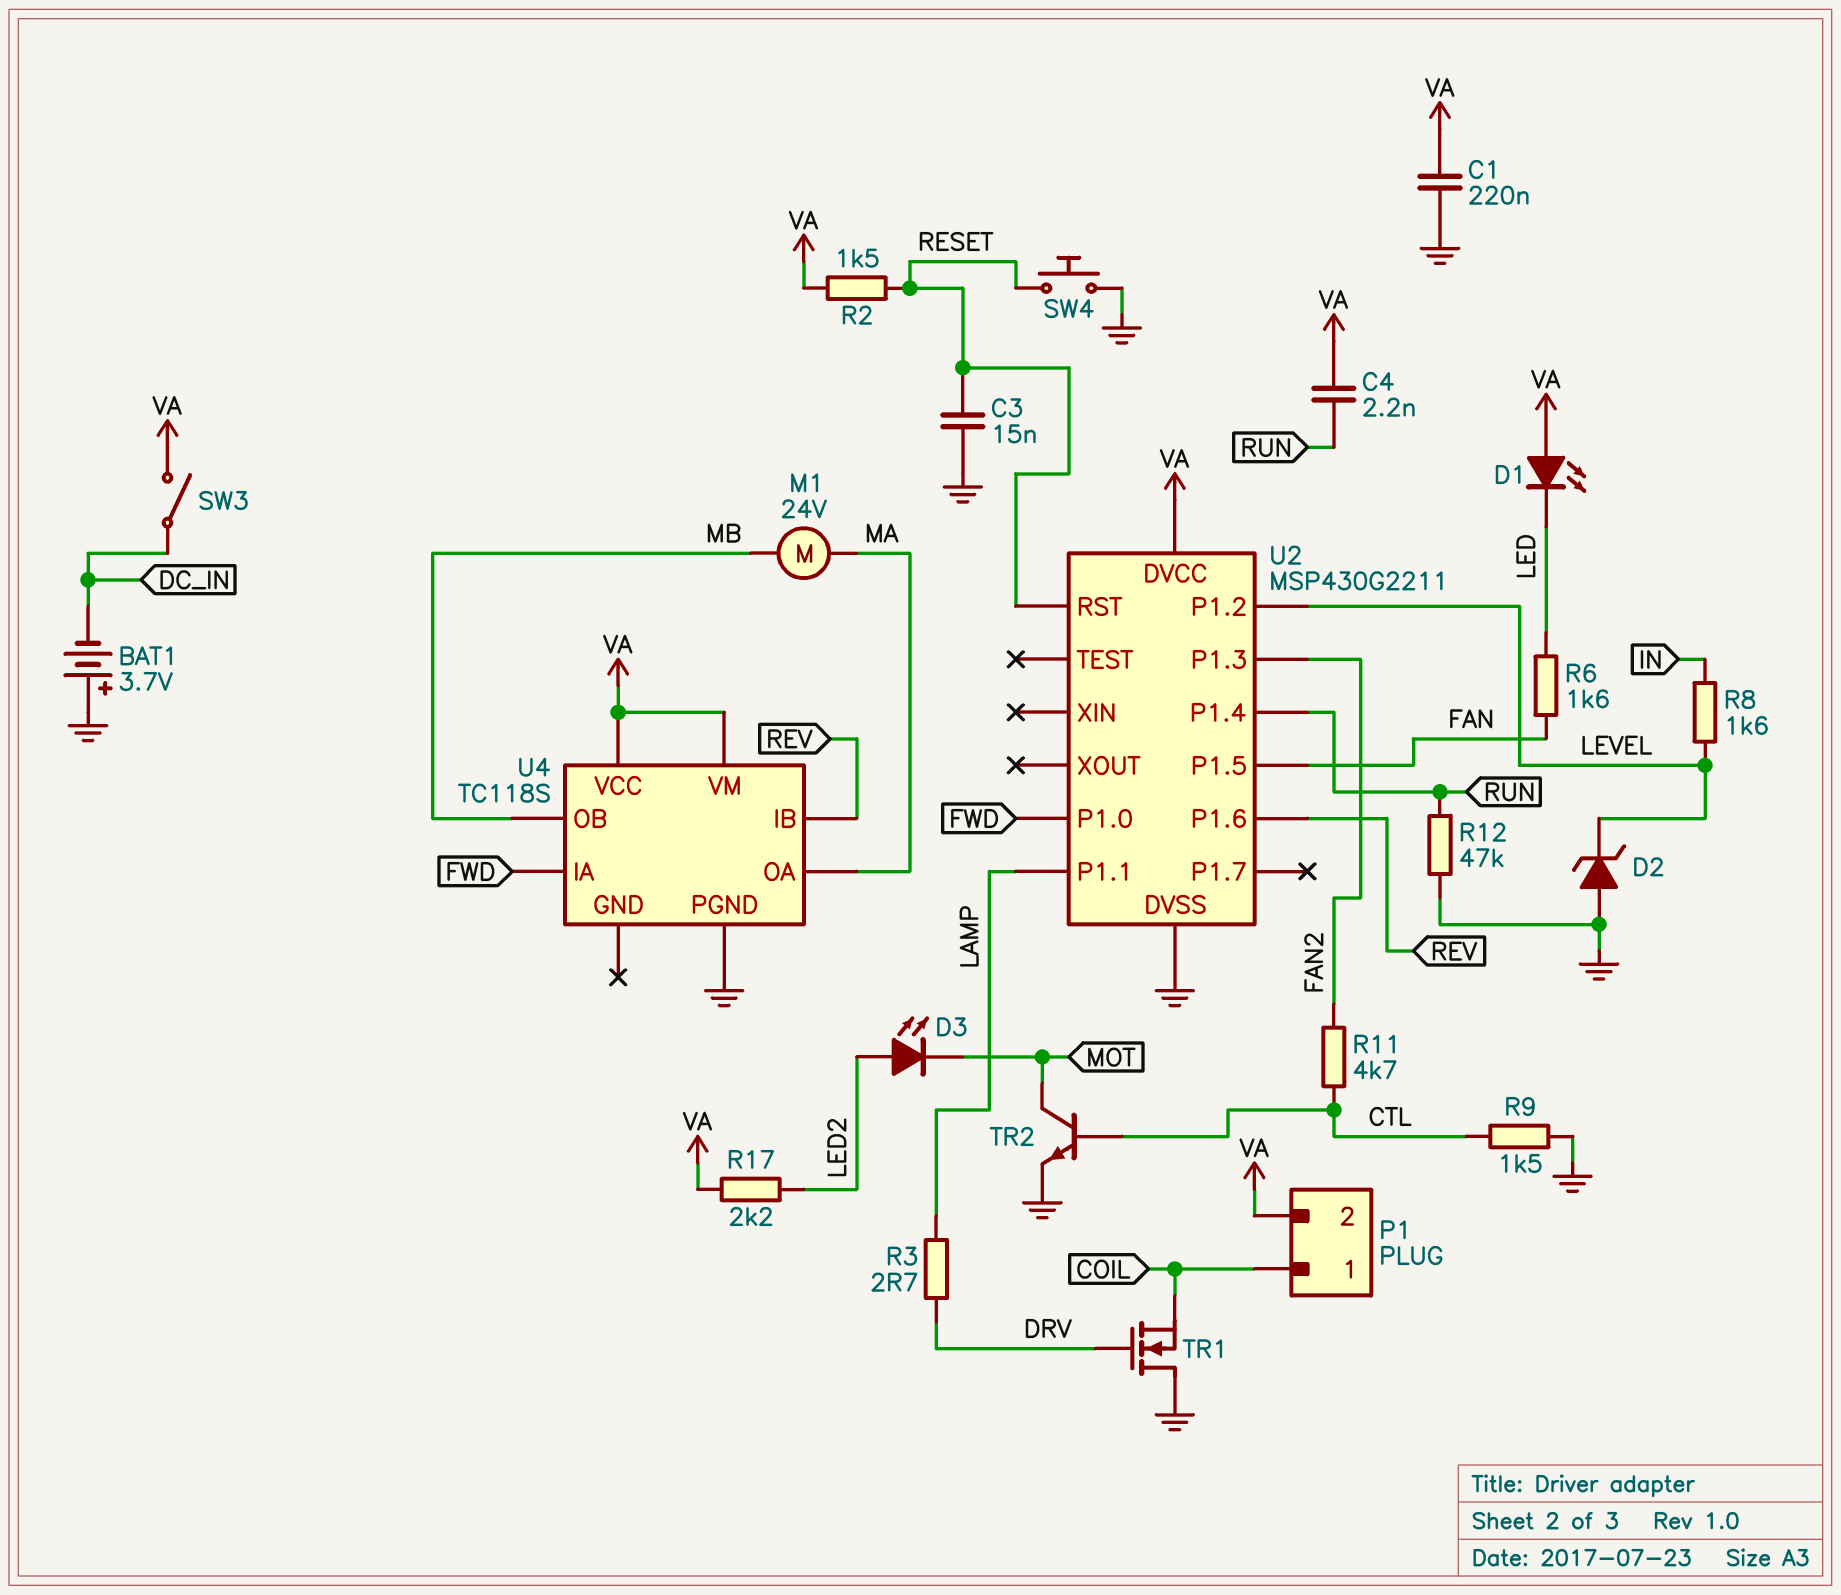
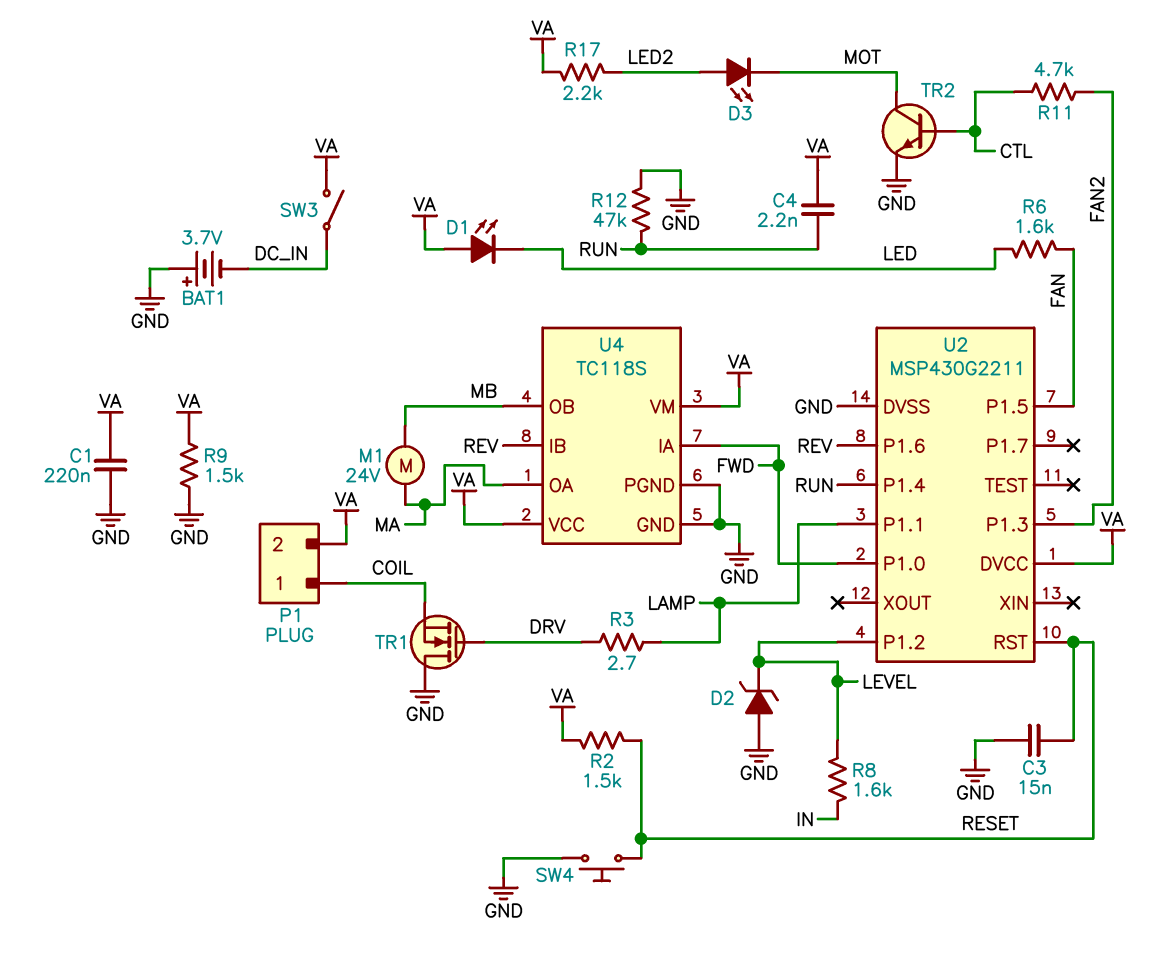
R9: 1.5k (CTL, GND) -> 1.5k (GND, VA)
U4 pin GND: none -> GND

